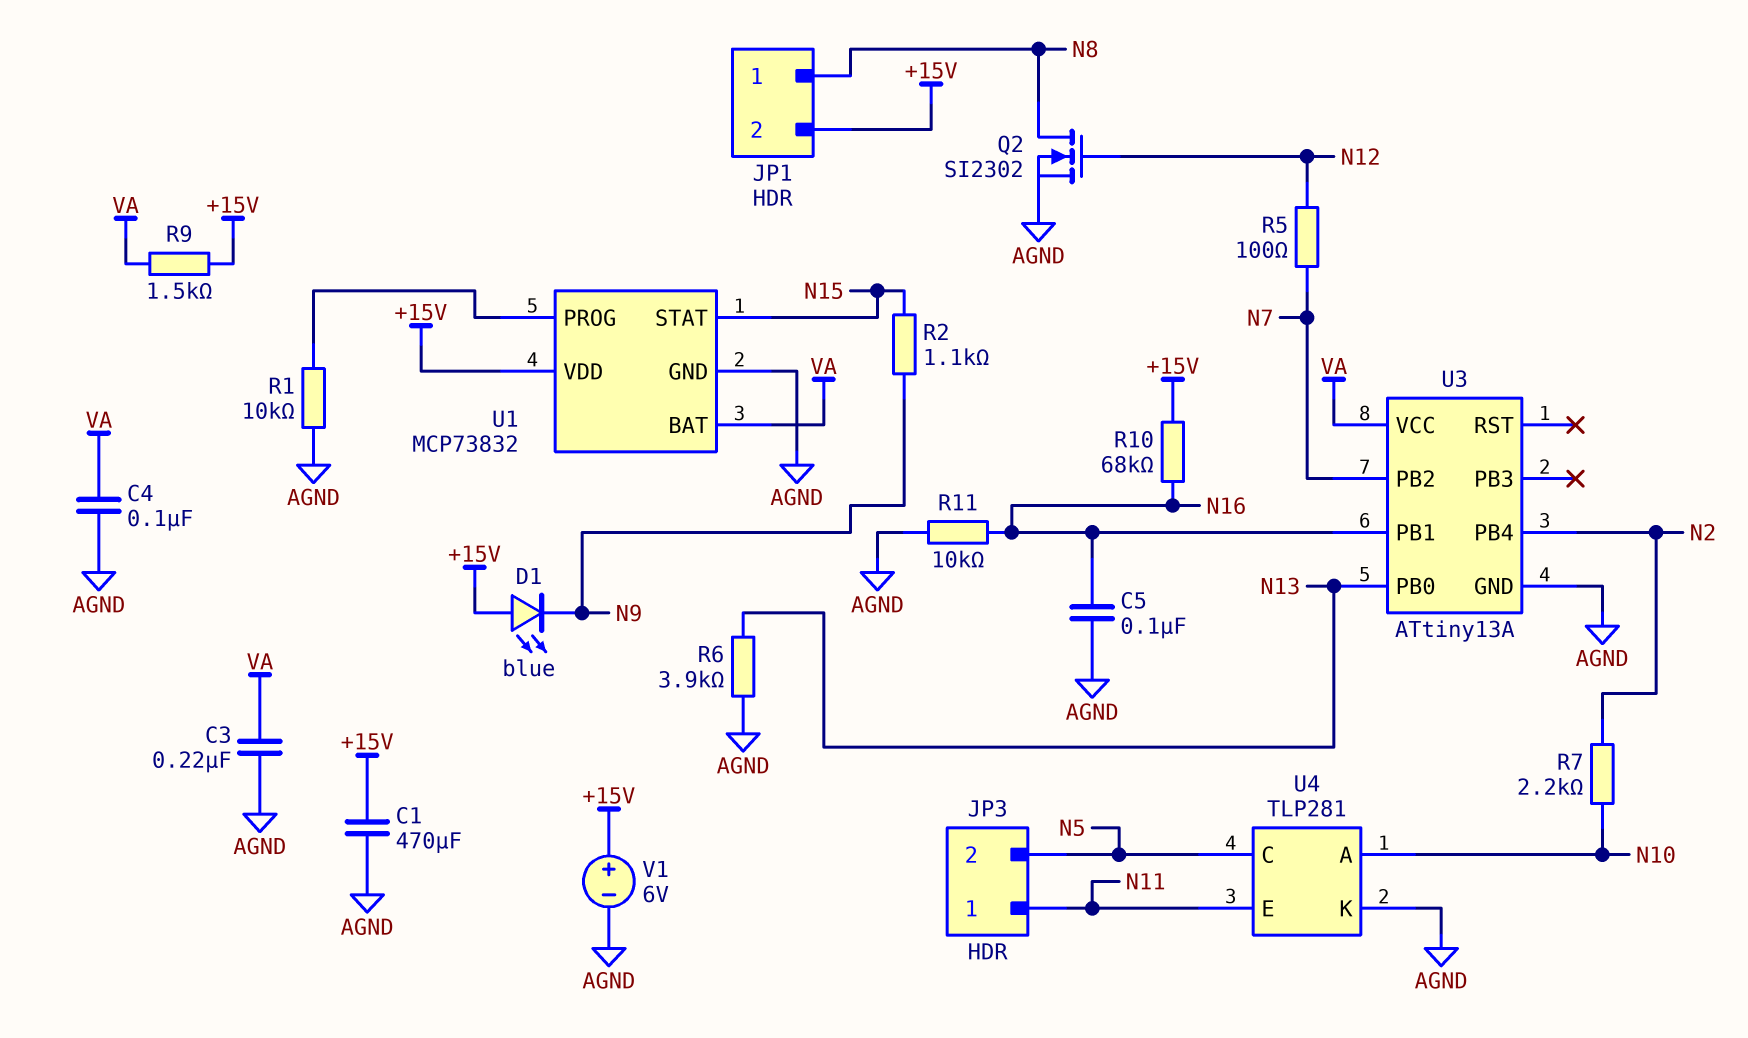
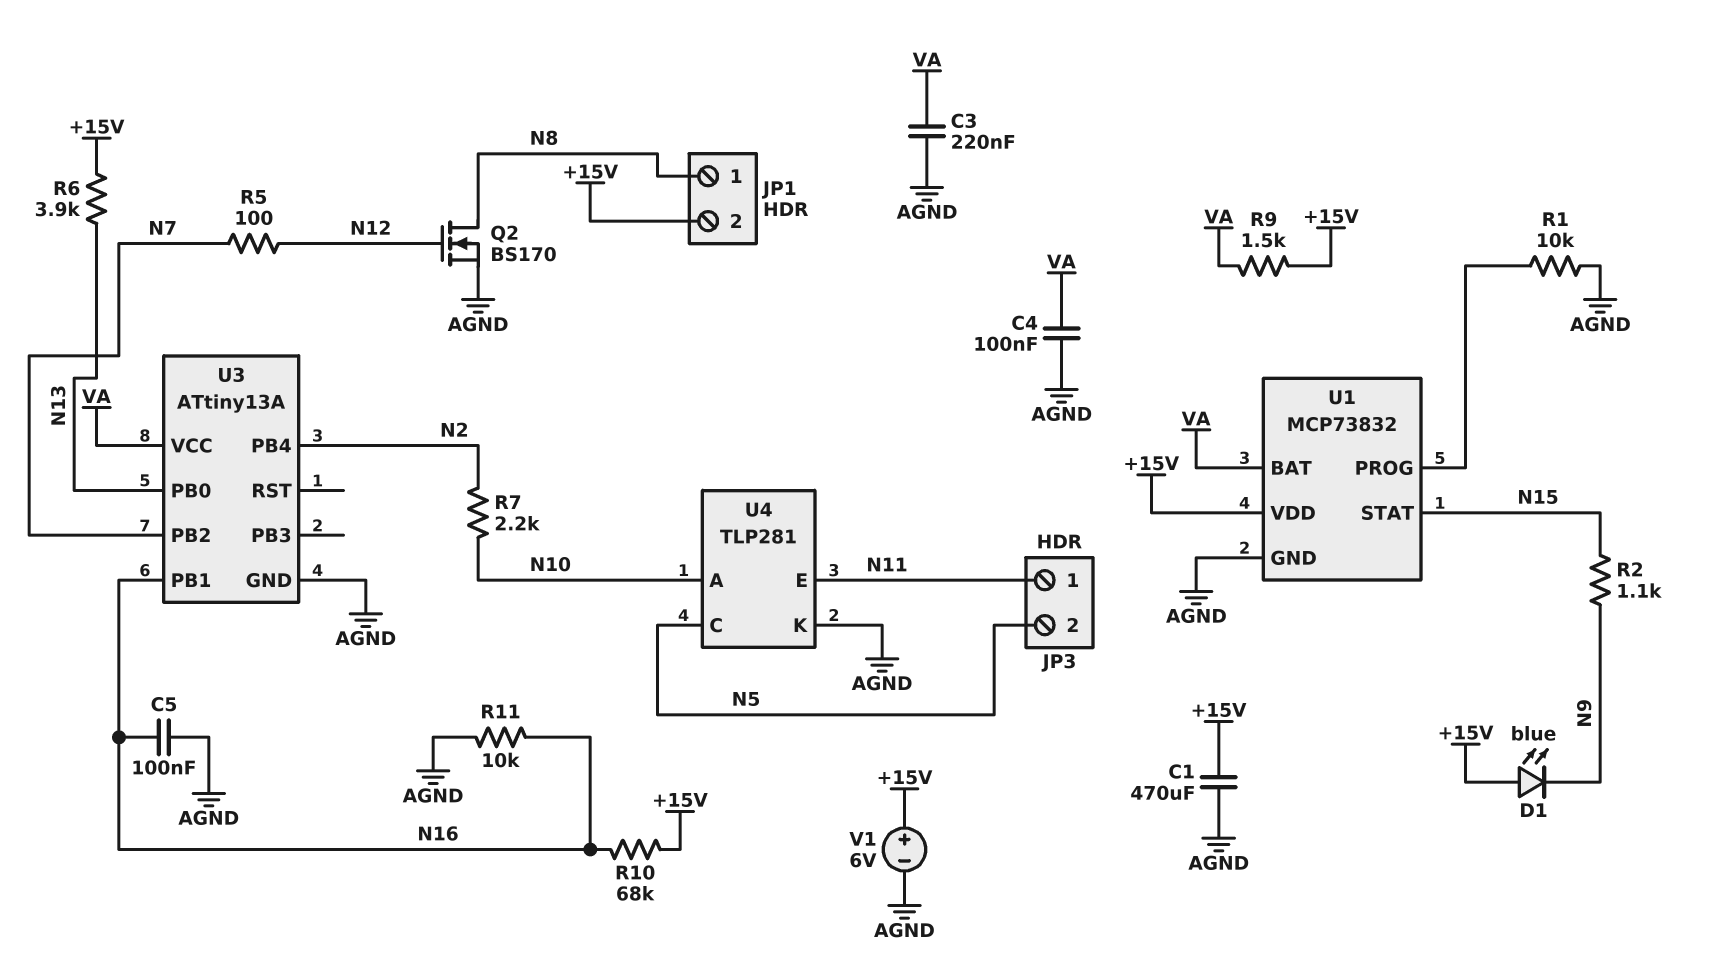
Q2: NMOS SI2302 (G N12, D N8, S AGND) -> NMOS BS170 (G N12, D N8, S AGND)
R6: 3.9k (AGND, N13) -> 3.9k (+15V, N13)

